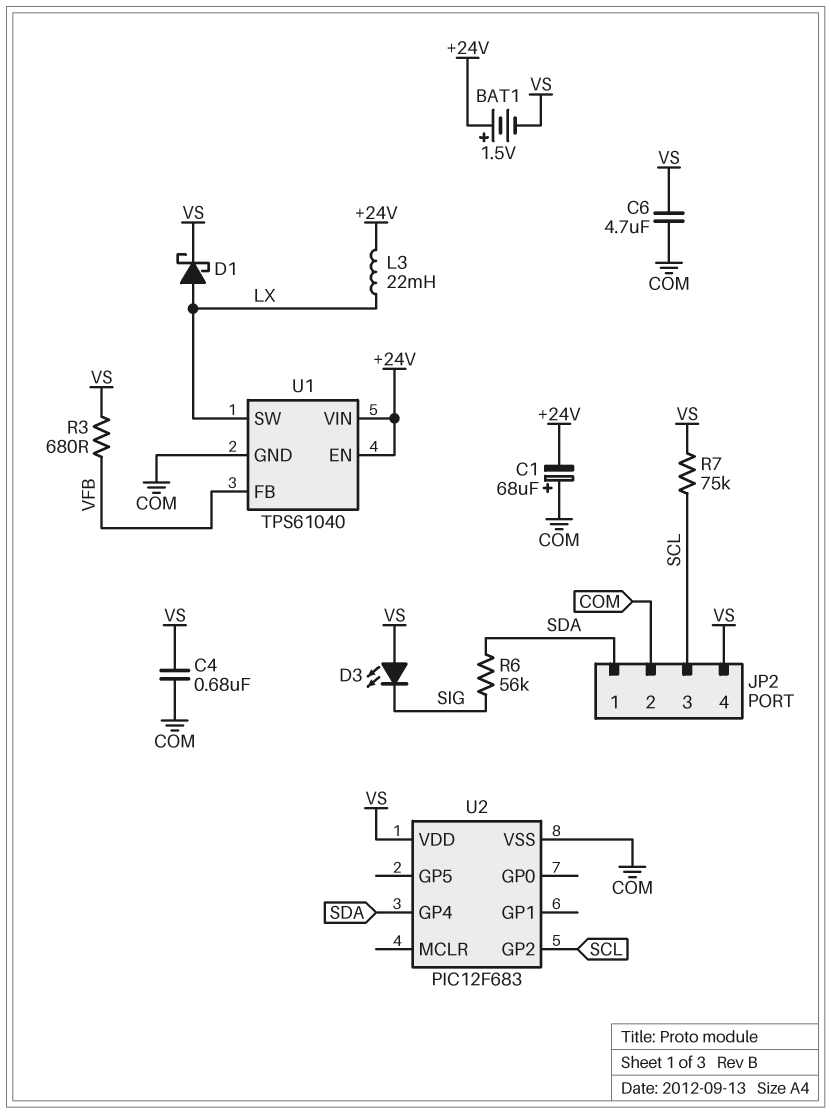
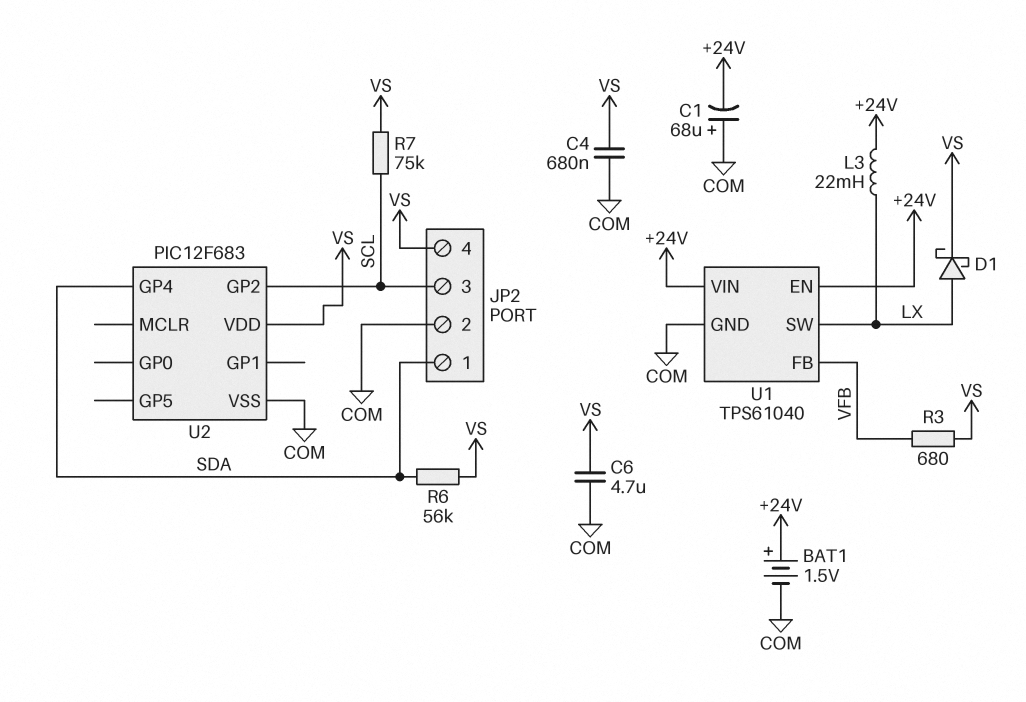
BAT1: 1.5V (plus +24V, minus VS) -> 1.5V (plus +24V, minus COM)
D3: LED (A VS, K SIG) -> none
R6: 56k (SDA, SIG) -> 56k (SDA, VS)

